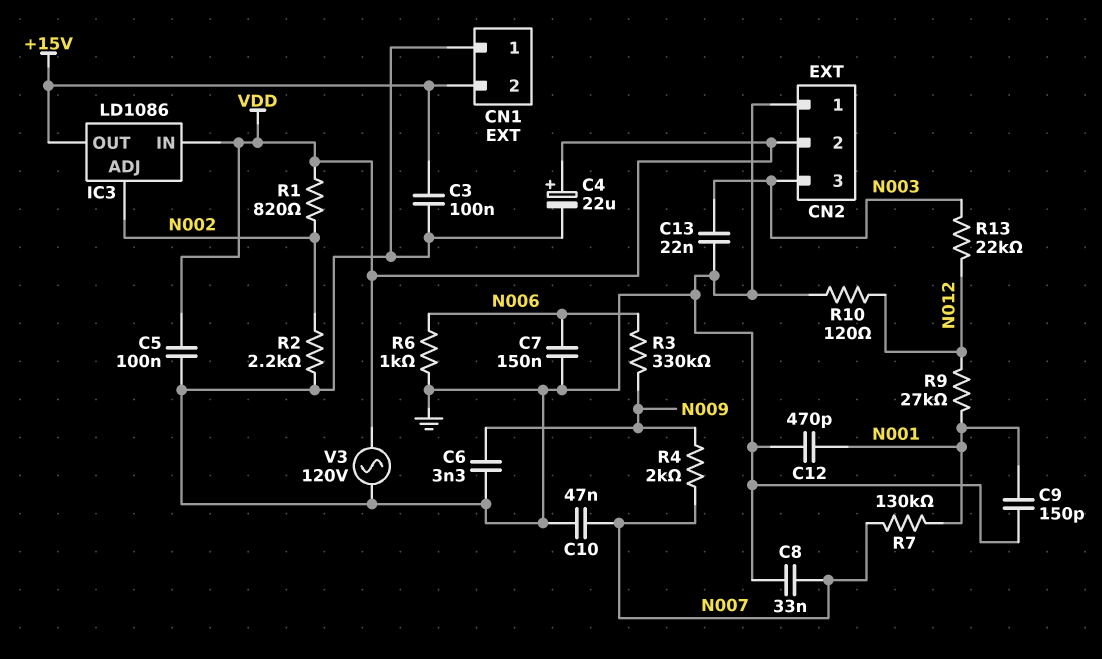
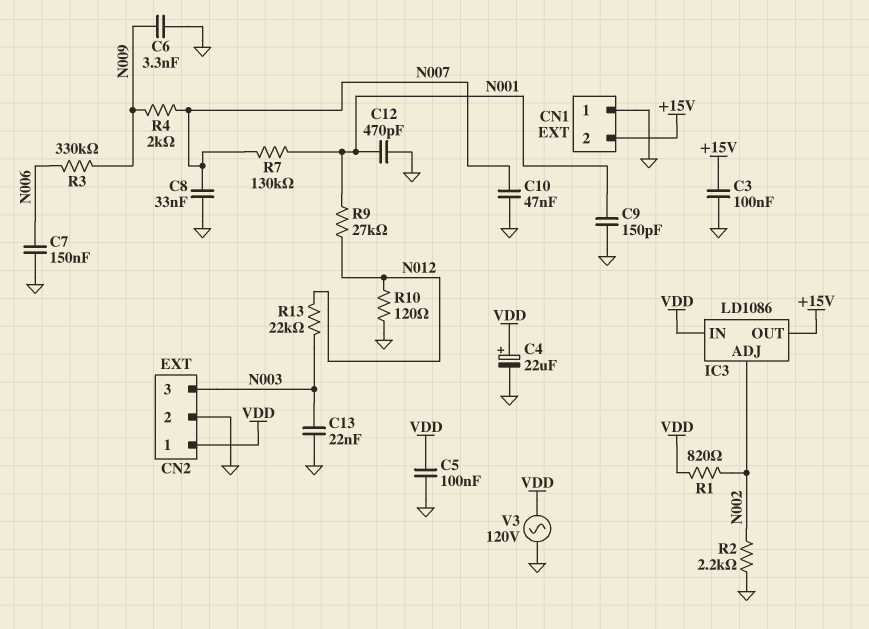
CN2 pin 1: GND -> VDD
CN2 pin 2: VDD -> GND
R6: 1k (GND, N006) -> none

